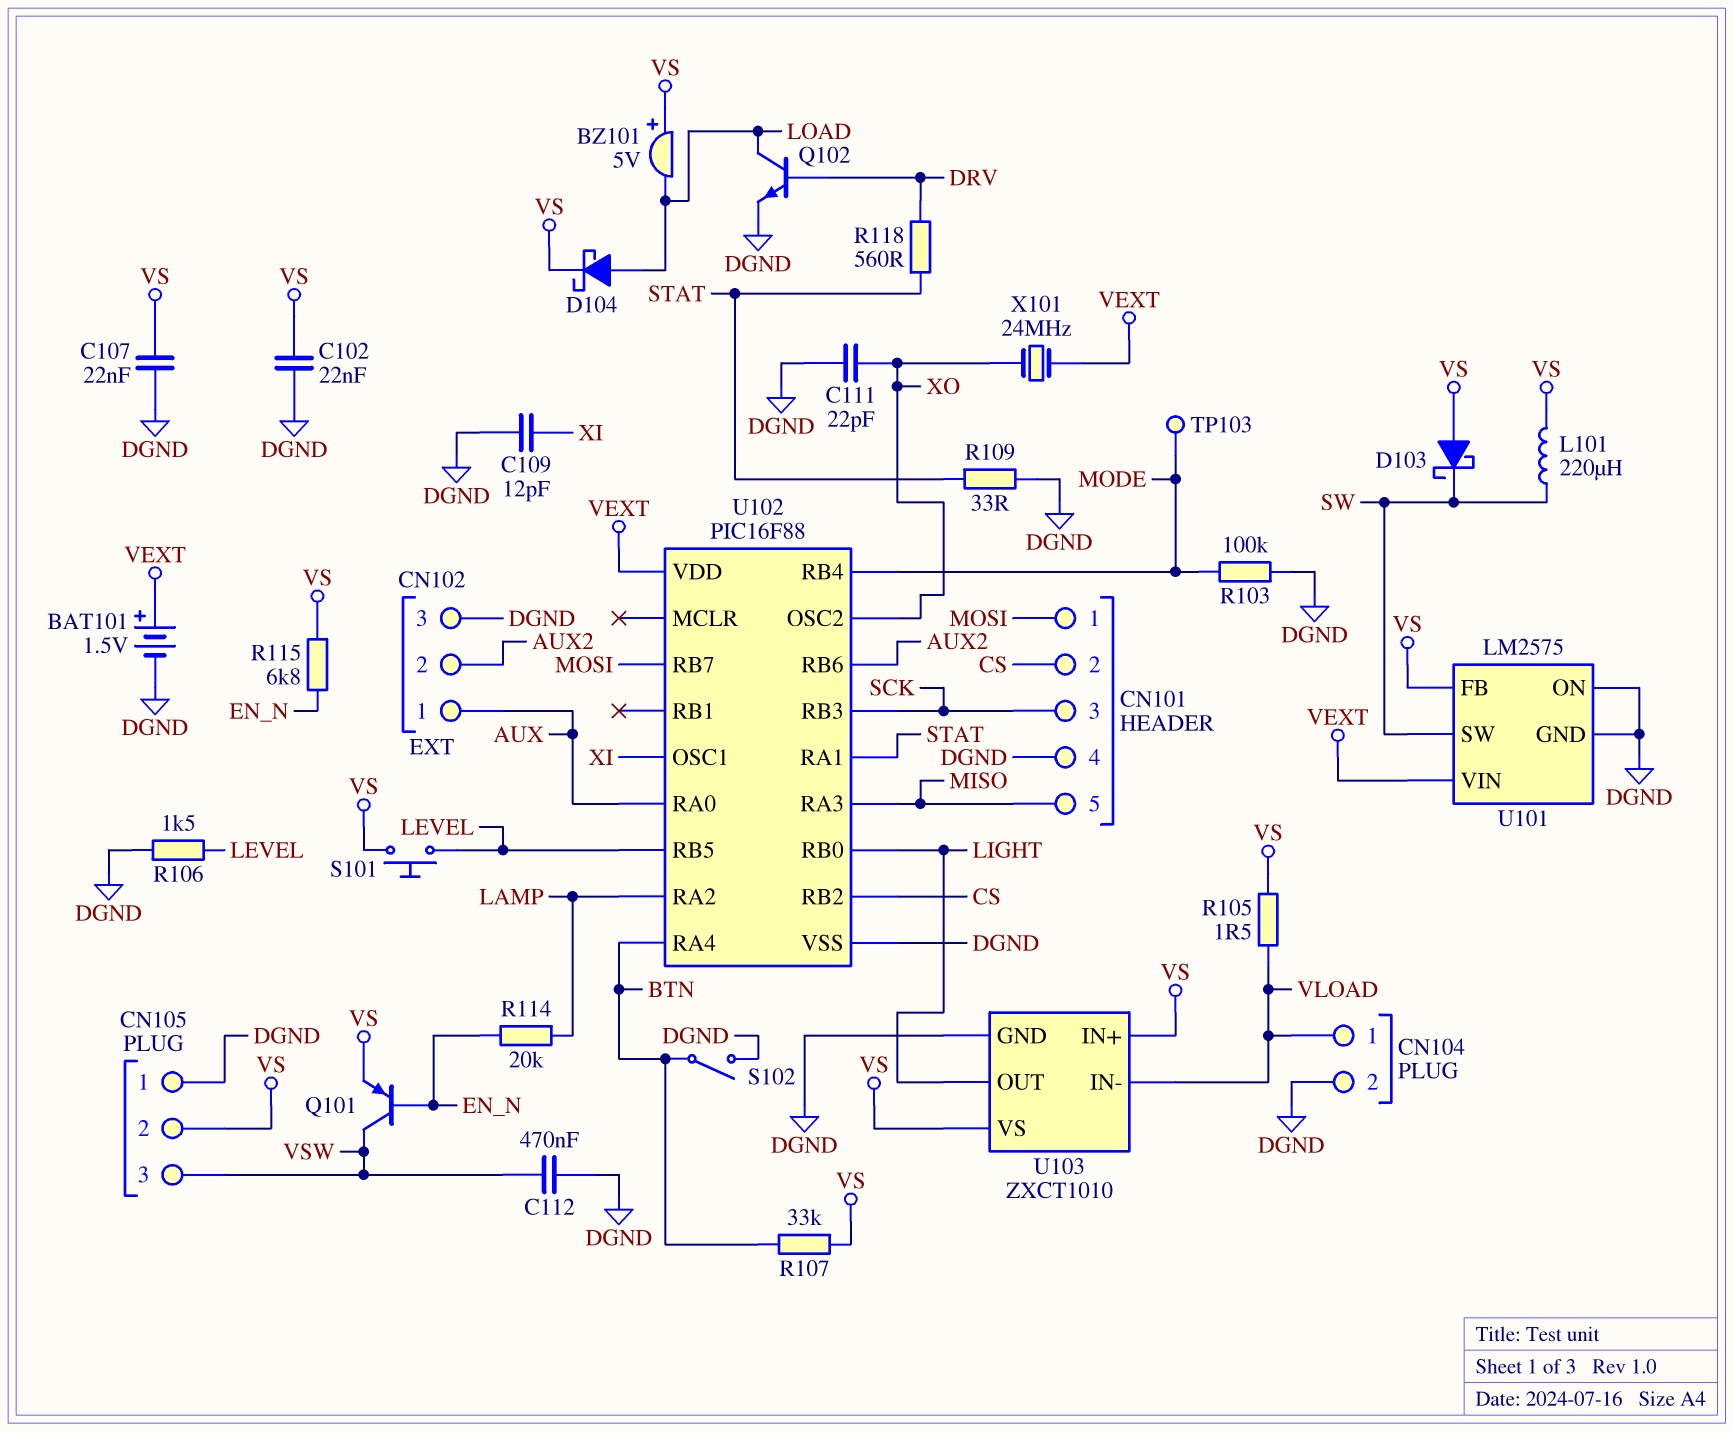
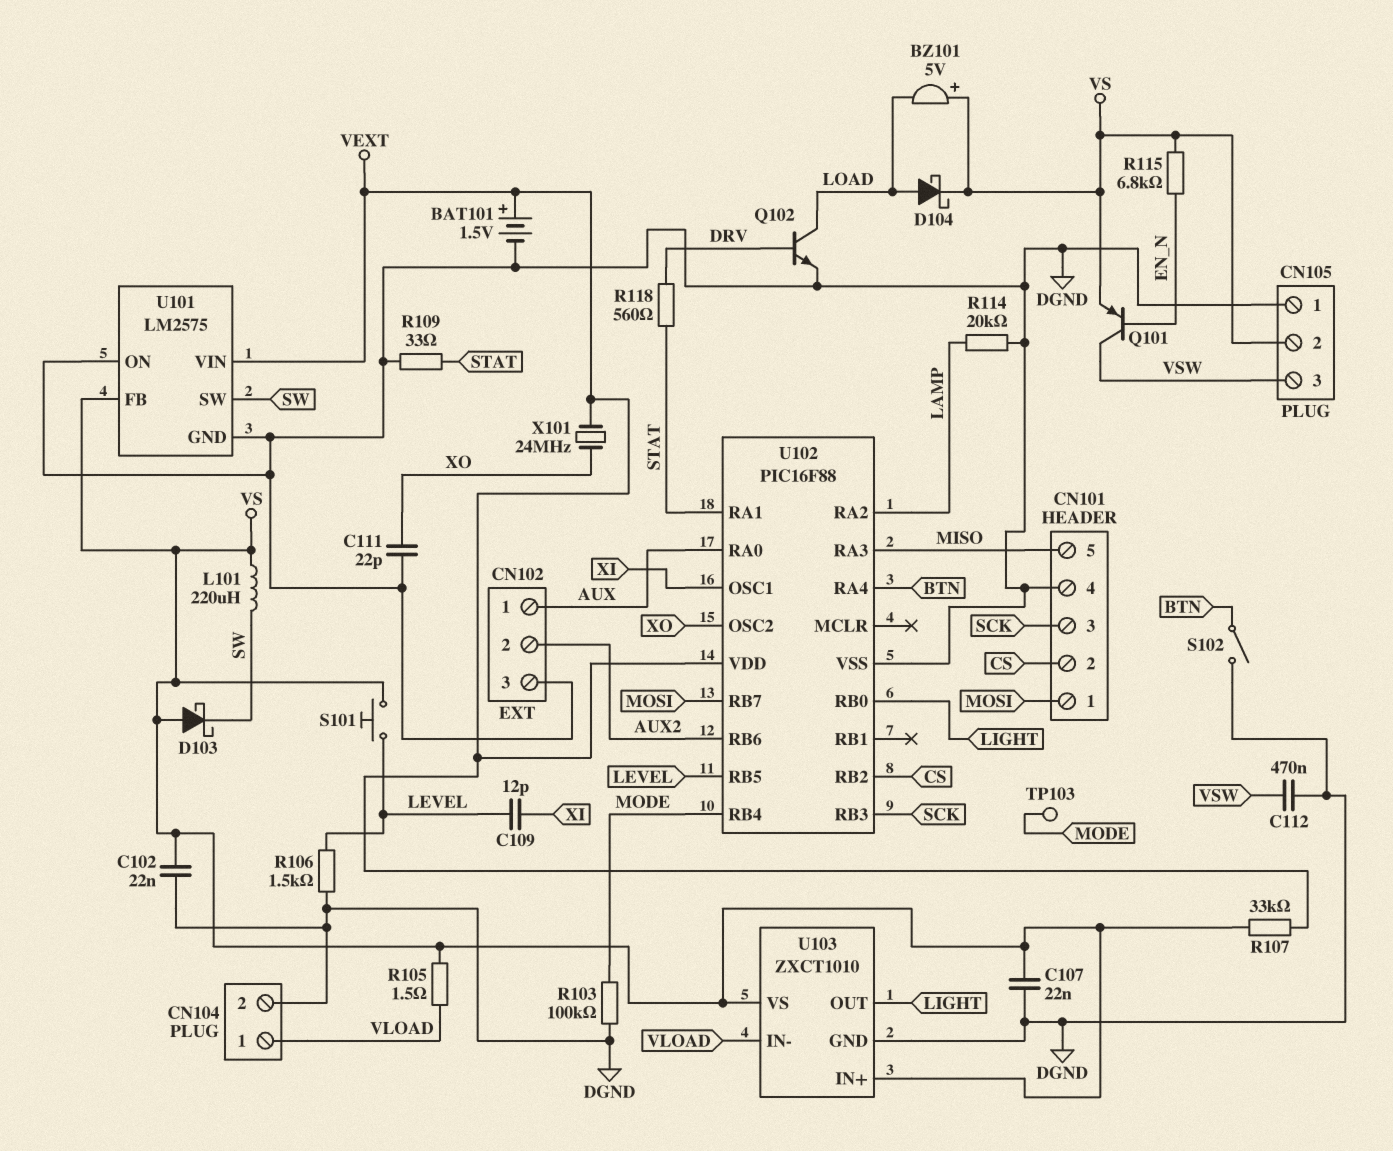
C109: 12pF (DGND, XI) -> 12pF (LEVEL, XI)
R107: 33k (BTN, VS) -> 33k (VEXT, VS)
R114: 20k (EN_N, LAMP) -> 20k (DGND, LAMP)

